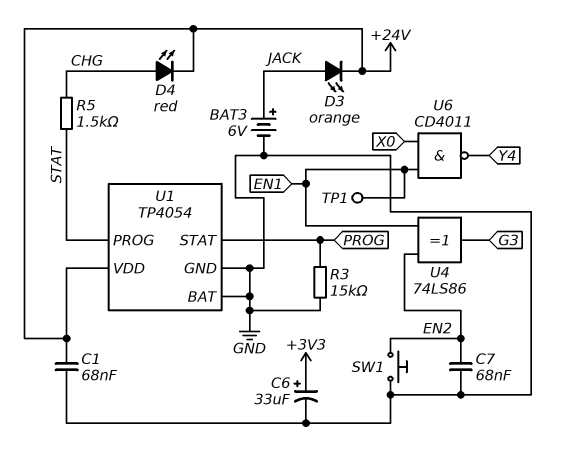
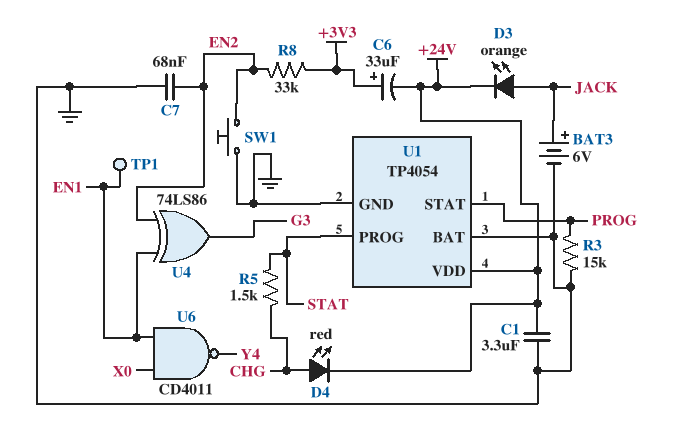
C1: 68nF (+24V, GND) -> 3.3uF (+24V, GND)
C6: 33uF (plus +3V3, minus GND) -> 33uF (plus +3V3, minus +24V)
R8: none -> 33k (+3V3, EN2)

